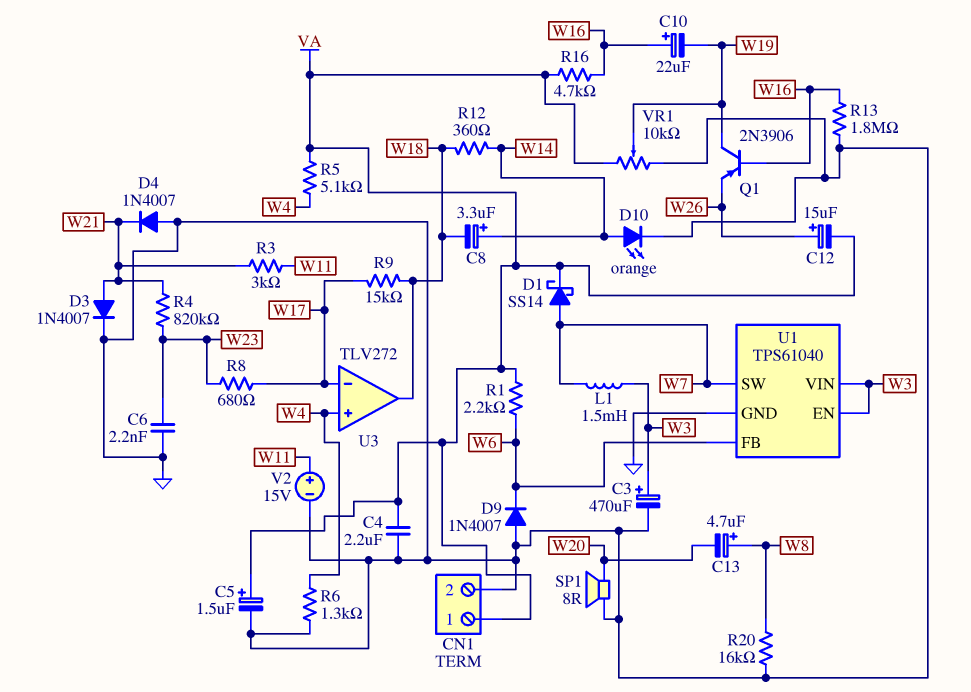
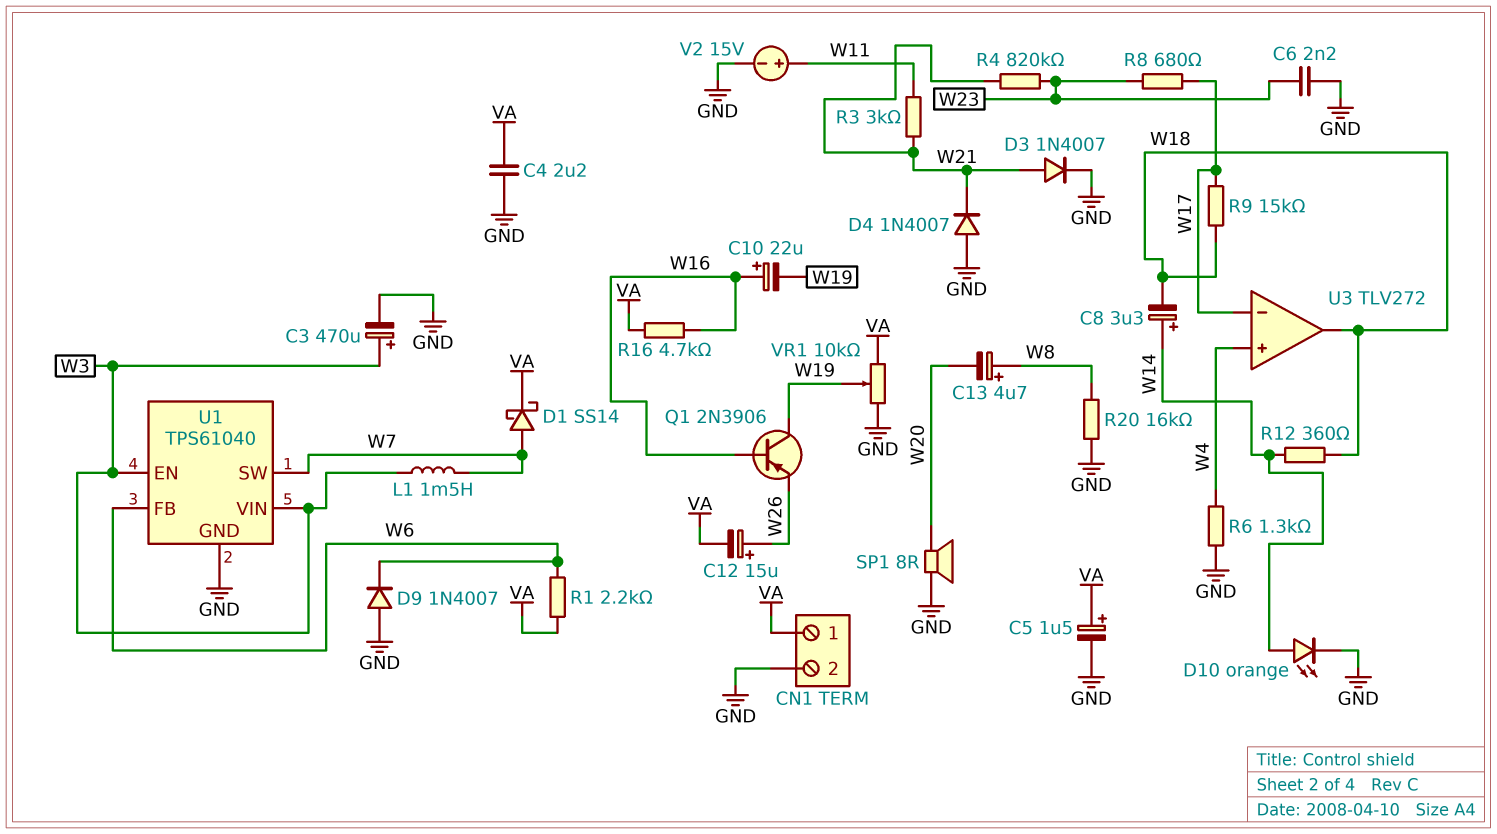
R5: 5.1k (VA, W4) -> none
R13: 1.8M (GND, W16) -> none

